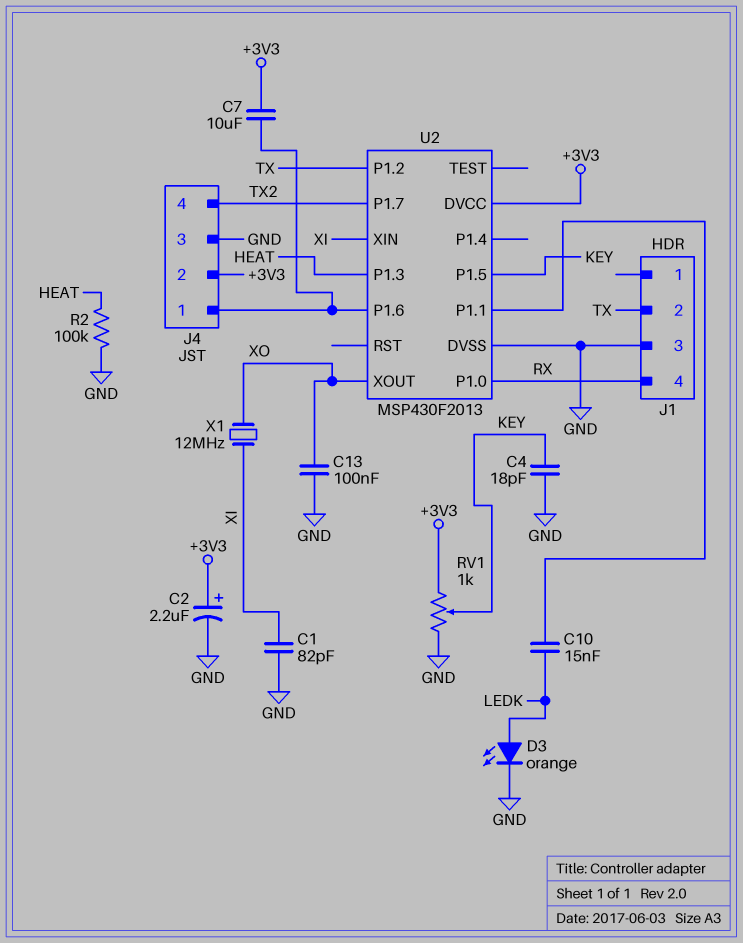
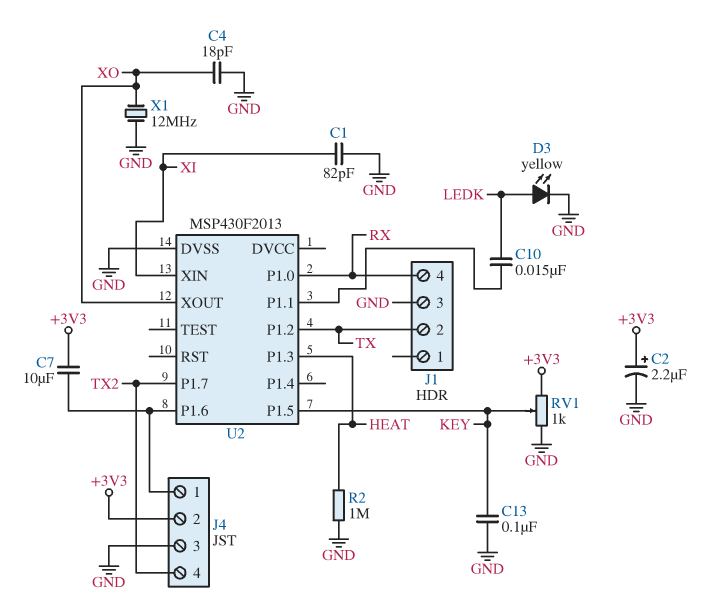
C4: 18pF (GND, KEY) -> 18pF (GND, XO)
C13: 100nF (GND, XO) -> 100nF (GND, KEY)
D3: LED orange (A LEDK, K GND) -> LED yellow (A LEDK, K GND)
R2: 100k (GND, HEAT) -> 1M (GND, HEAT)
U2 pin DVCC: +3V3 -> none
X1: 12MHz (XI, XO) -> 12MHz (GND, XO)

